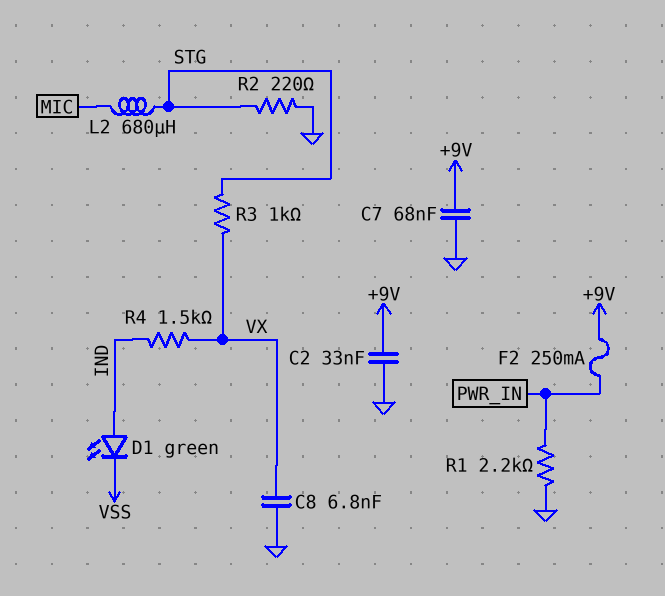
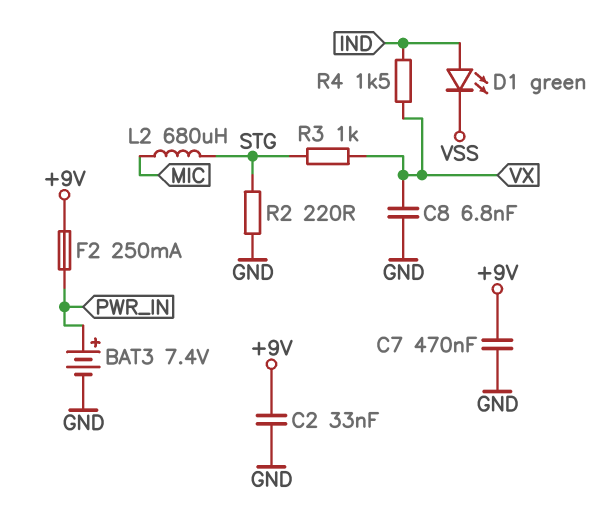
BAT3: none -> 7.4V (plus PWR_IN, minus GND)
C7: 68nF (+9V, GND) -> 470nF (+9V, GND)
R1: 2.2k (GND, PWR_IN) -> none

